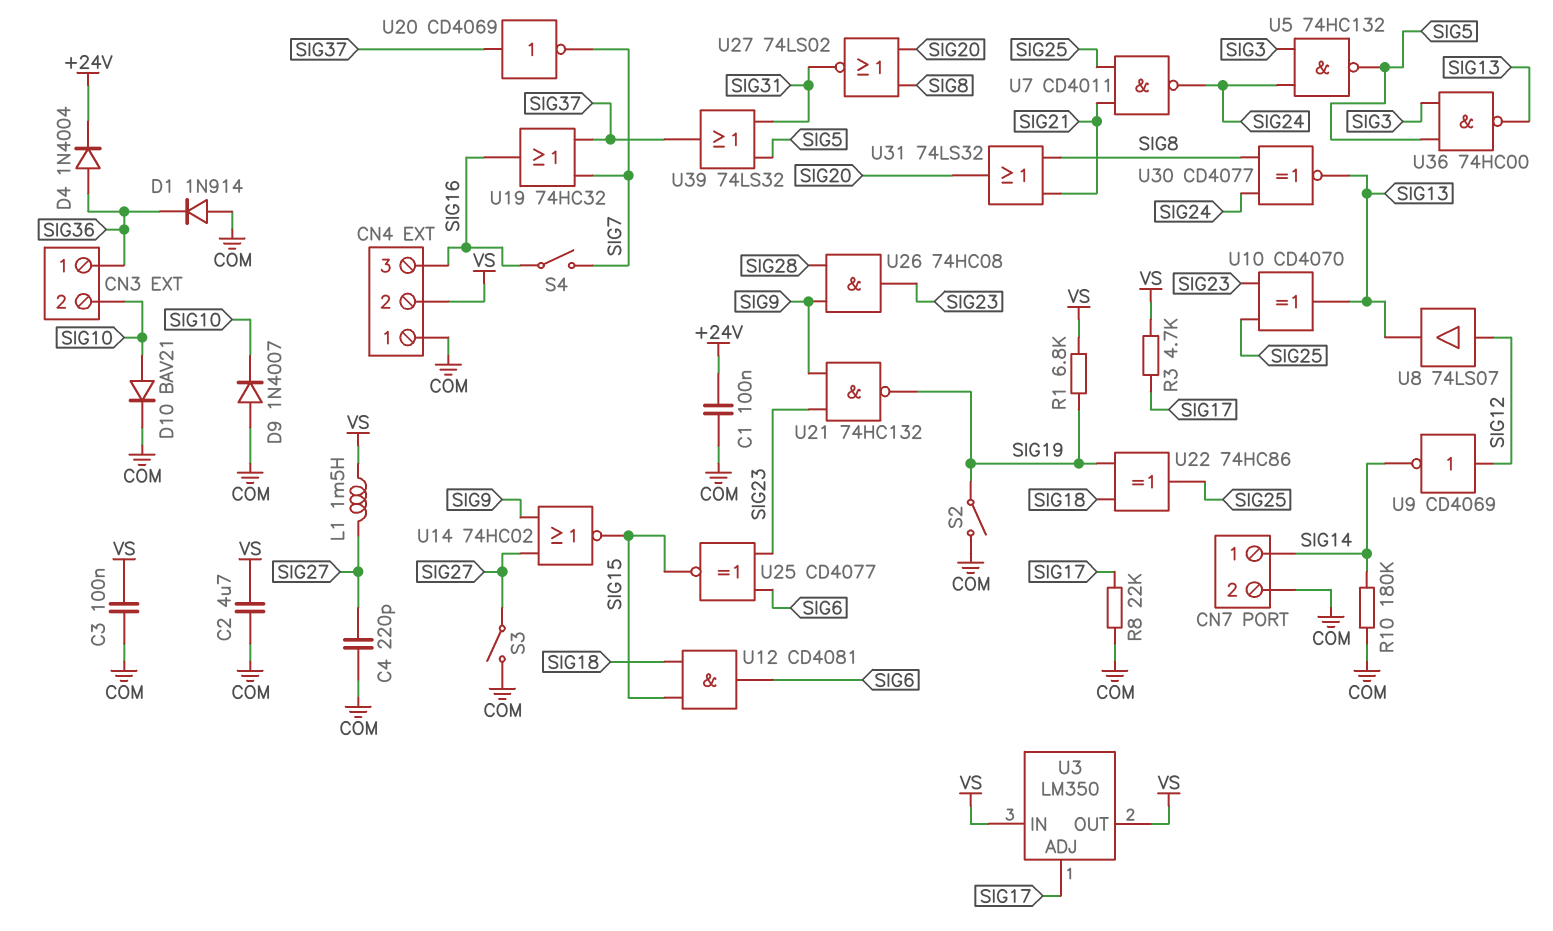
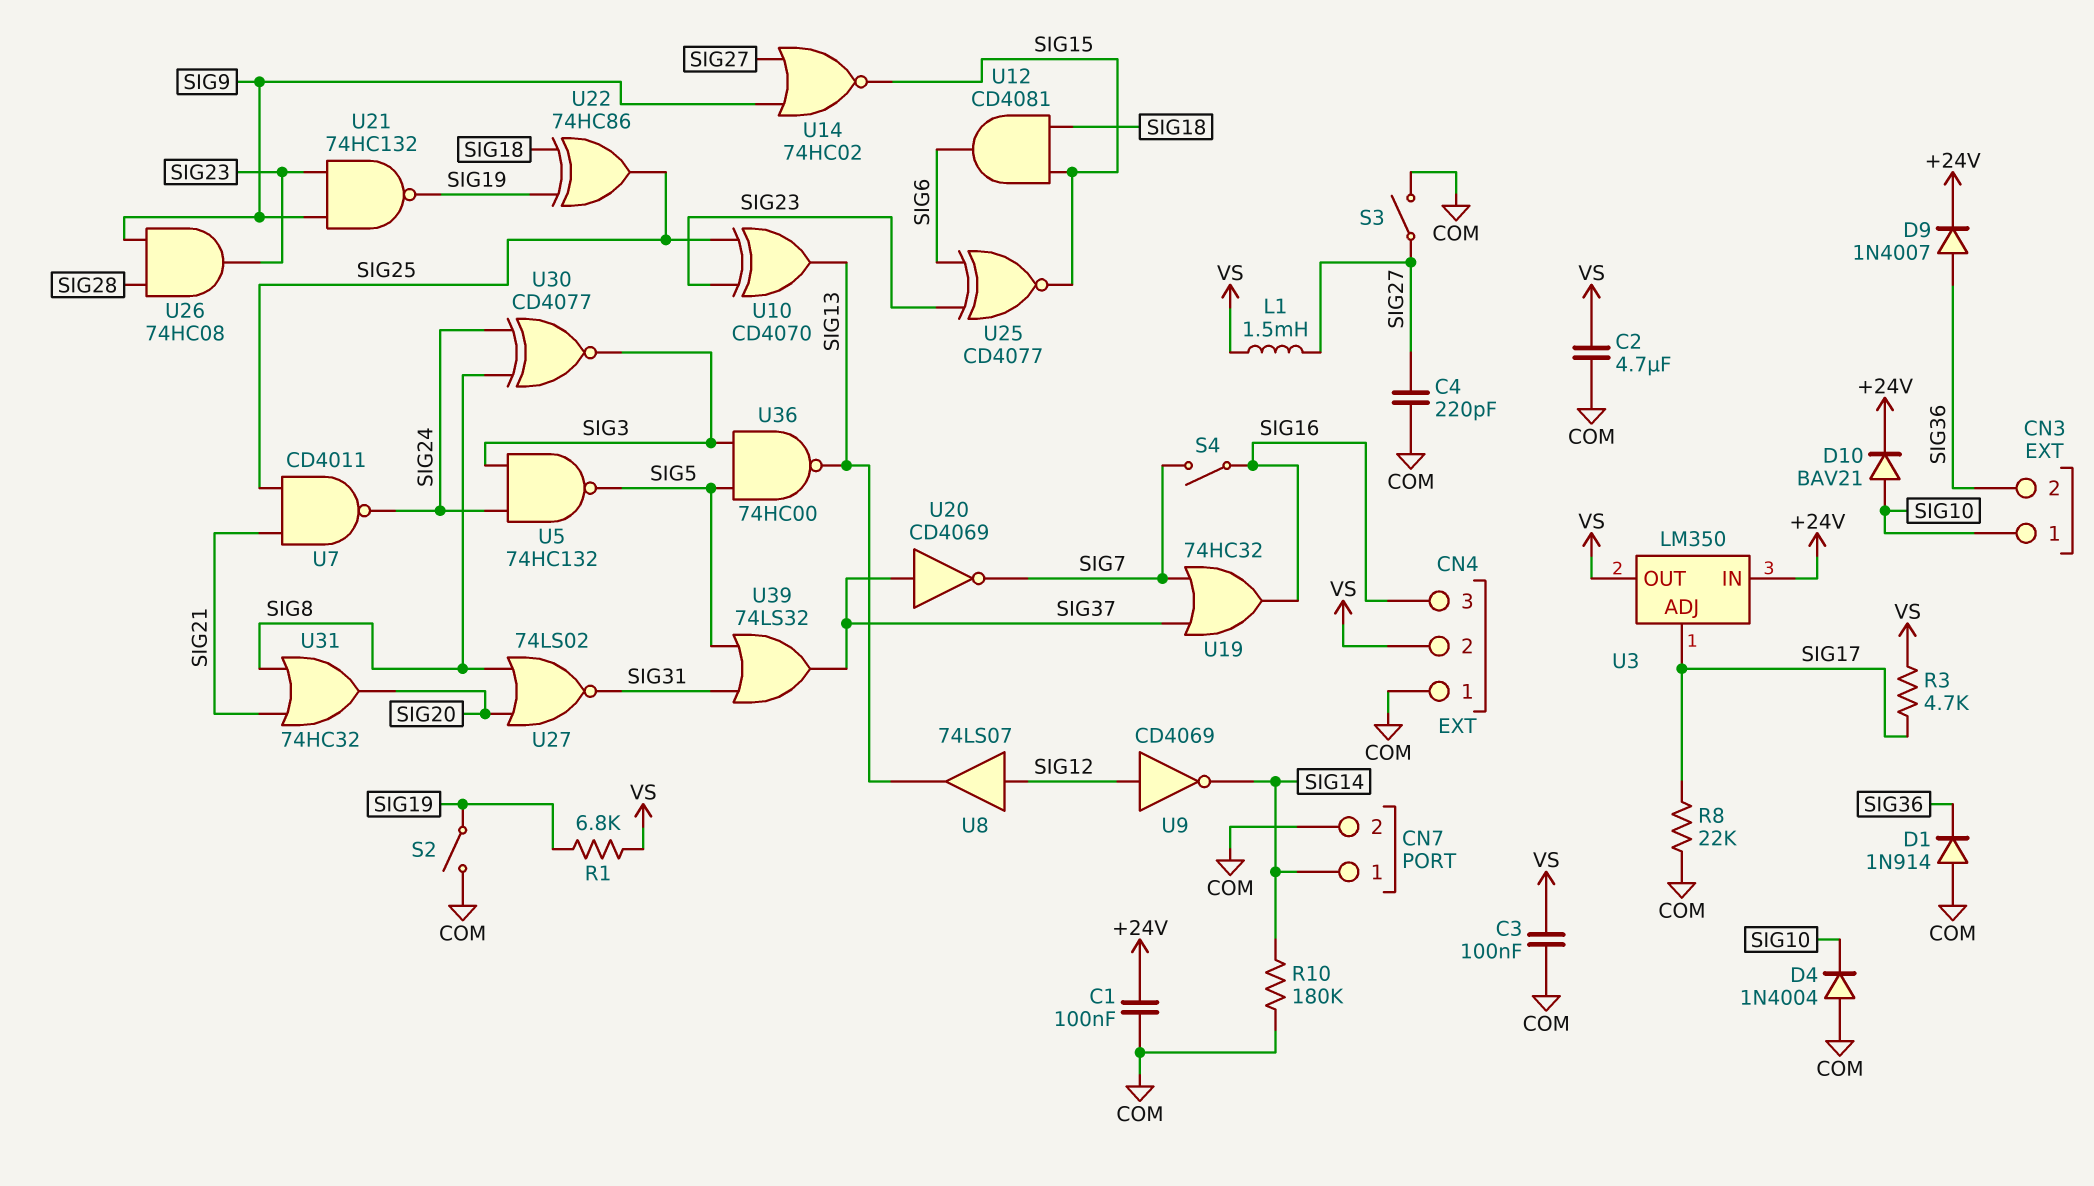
CN3 pin 1: SIG36 -> SIG10
CN3 pin 2: SIG10 -> SIG36
D4: diode 1N4004 (A SIG36, K +24V) -> diode 1N4004 (A COM, K SIG10)
D9: diode 1N4007 (A COM, K SIG10) -> diode 1N4007 (A SIG36, K +24V)
D10: diode BAV21 (A SIG10, K COM) -> diode BAV21 (A SIG10, K +24V)
U3 pin IN: VS -> +24V
U30: XNOR CD4077 (in SIG8, in SIG24, out SIG13) -> XNOR CD4077 (in SIG8, in SIG24, out SIG3)
U31: OR 74LS32 (in SIG8, in SIG21, out SIG20) -> OR 74HC32 (in SIG8, in SIG21, out SIG20)

